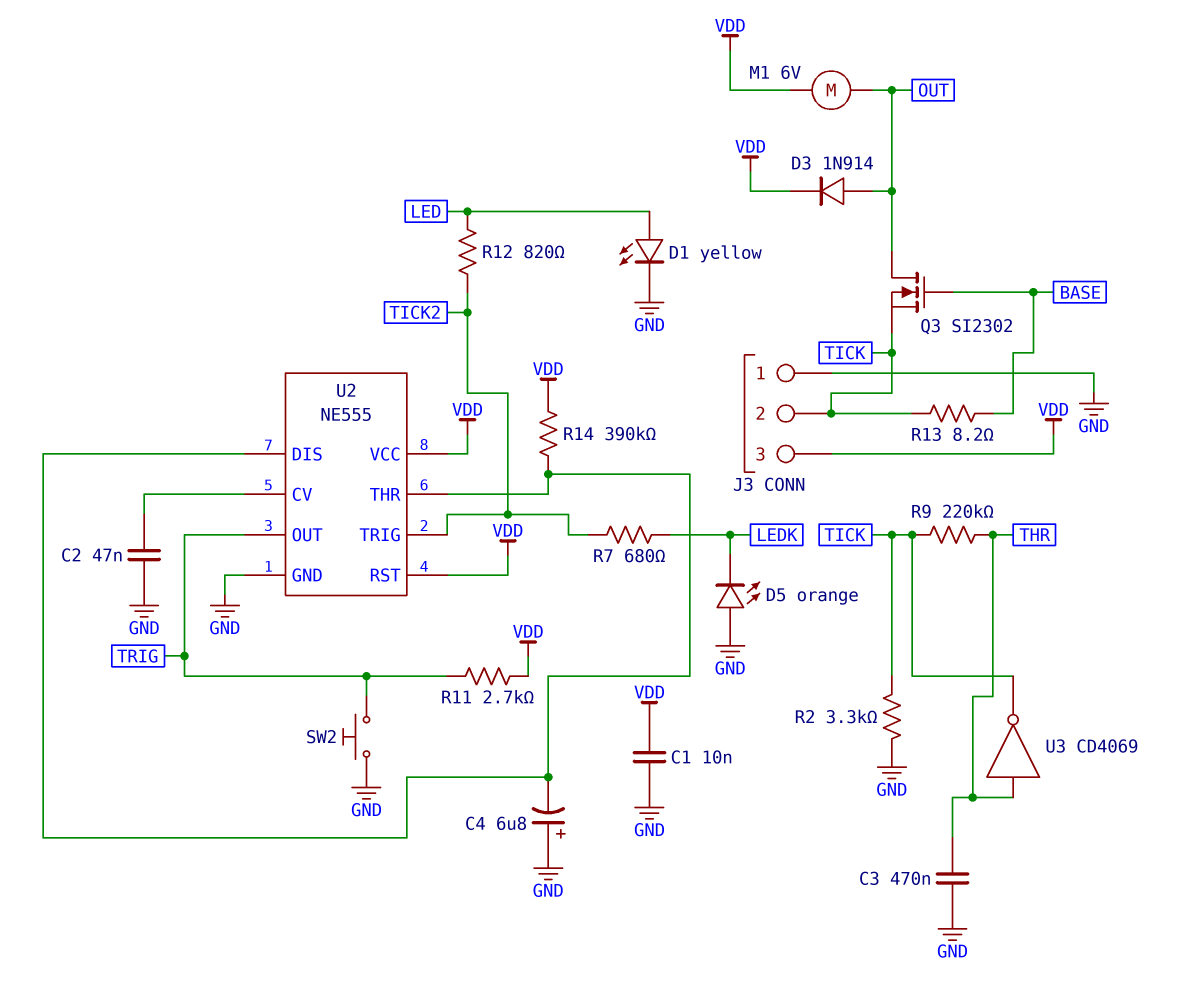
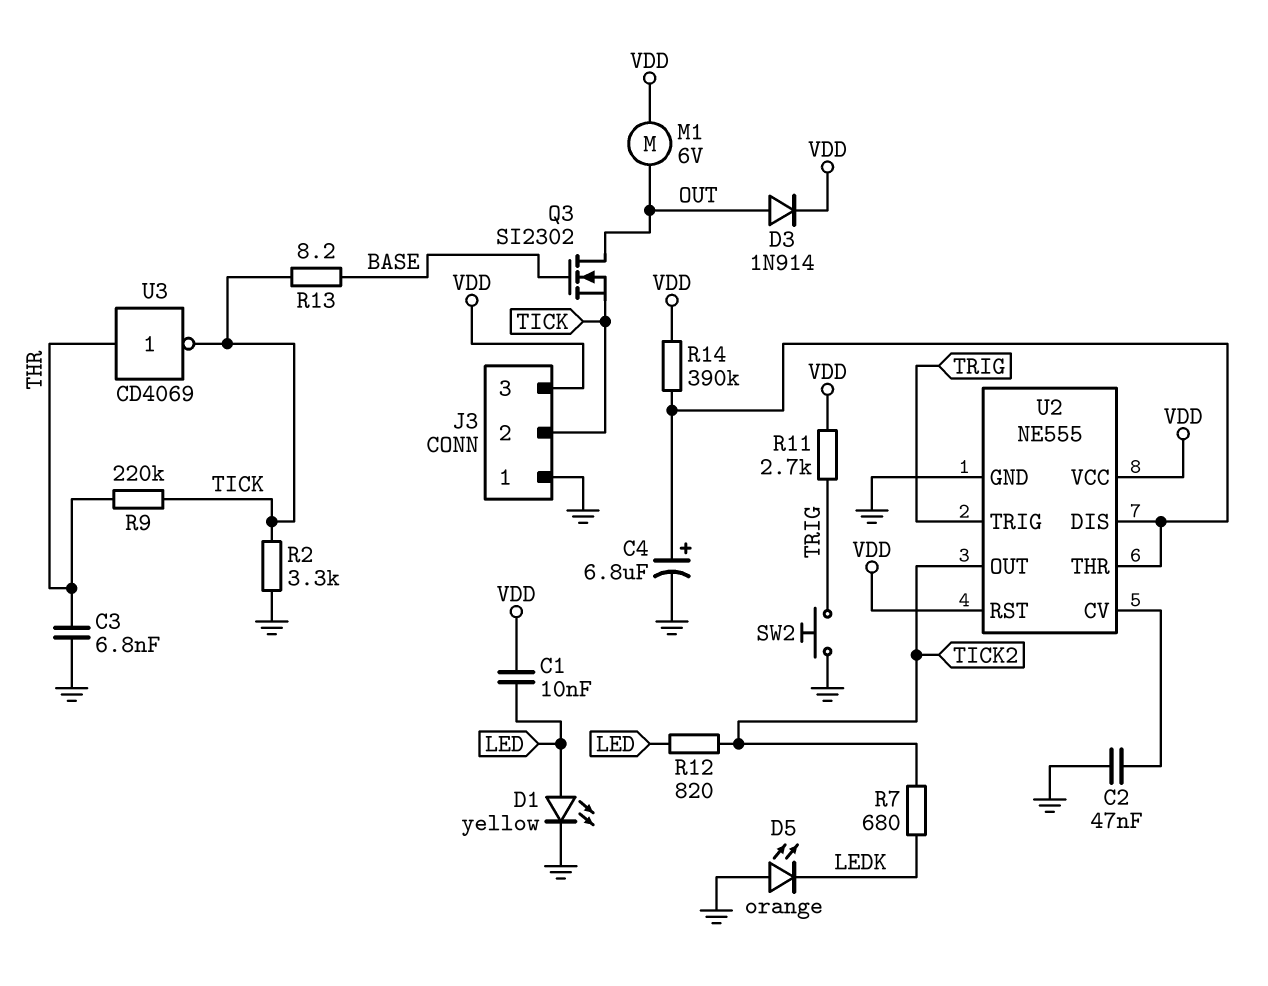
C1: 10nF (GND, VDD) -> 10nF (LED, VDD)
C3: 470nF (GND, THR) -> 6.8nF (GND, THR)
C4: 6.8uF (plus GND, minus U2/DIS) -> 6.8uF (plus U2/DIS, minus GND)
U2 pin OUT: TRIG -> TICK2
U2 pin TRIG: TICK2 -> TRIG

